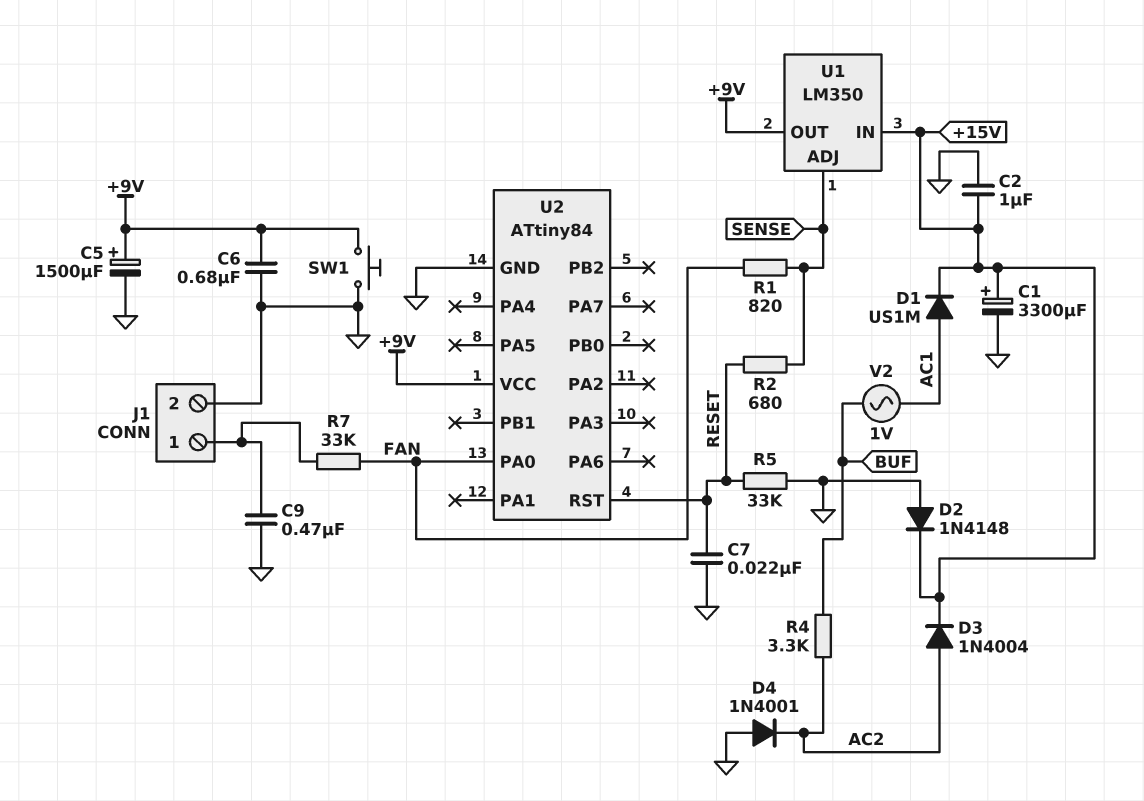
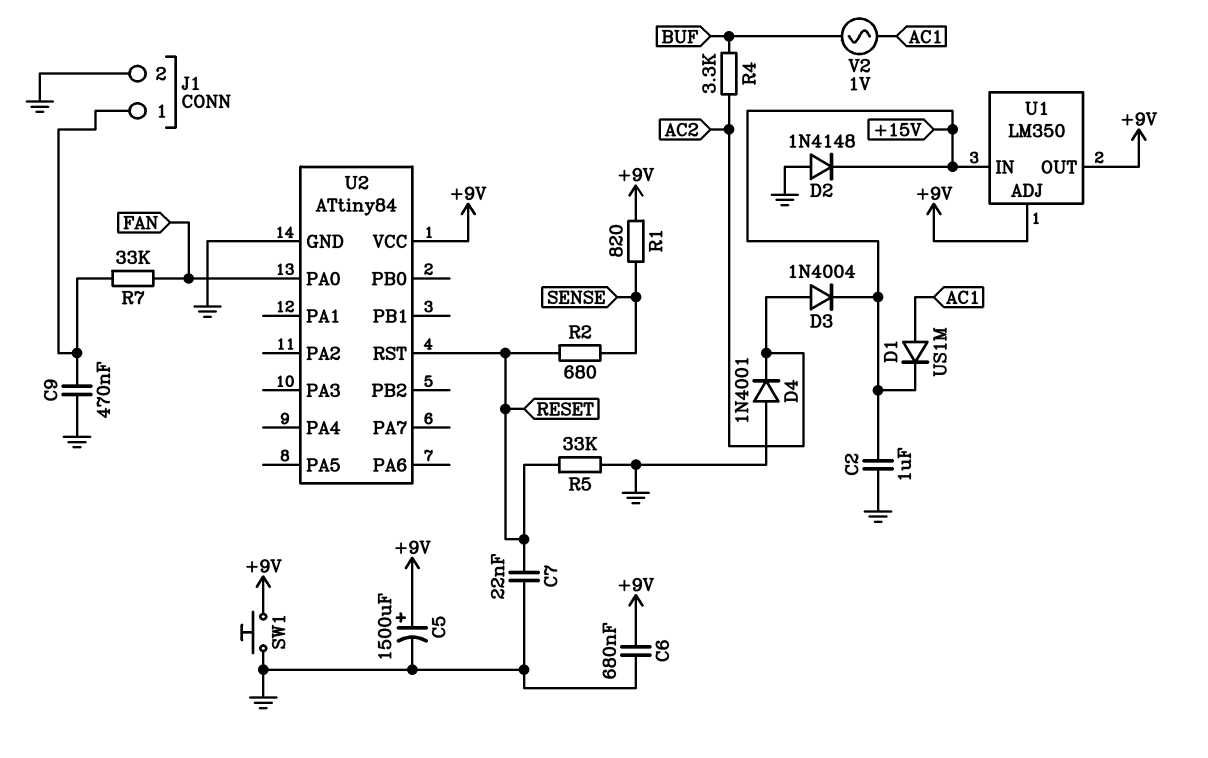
C1: 3300uF (plus +15V, minus GND) -> none
R1: 820 (FAN, SENSE) -> 820 (+9V, SENSE)
U1 pin ADJ: SENSE -> +9V

